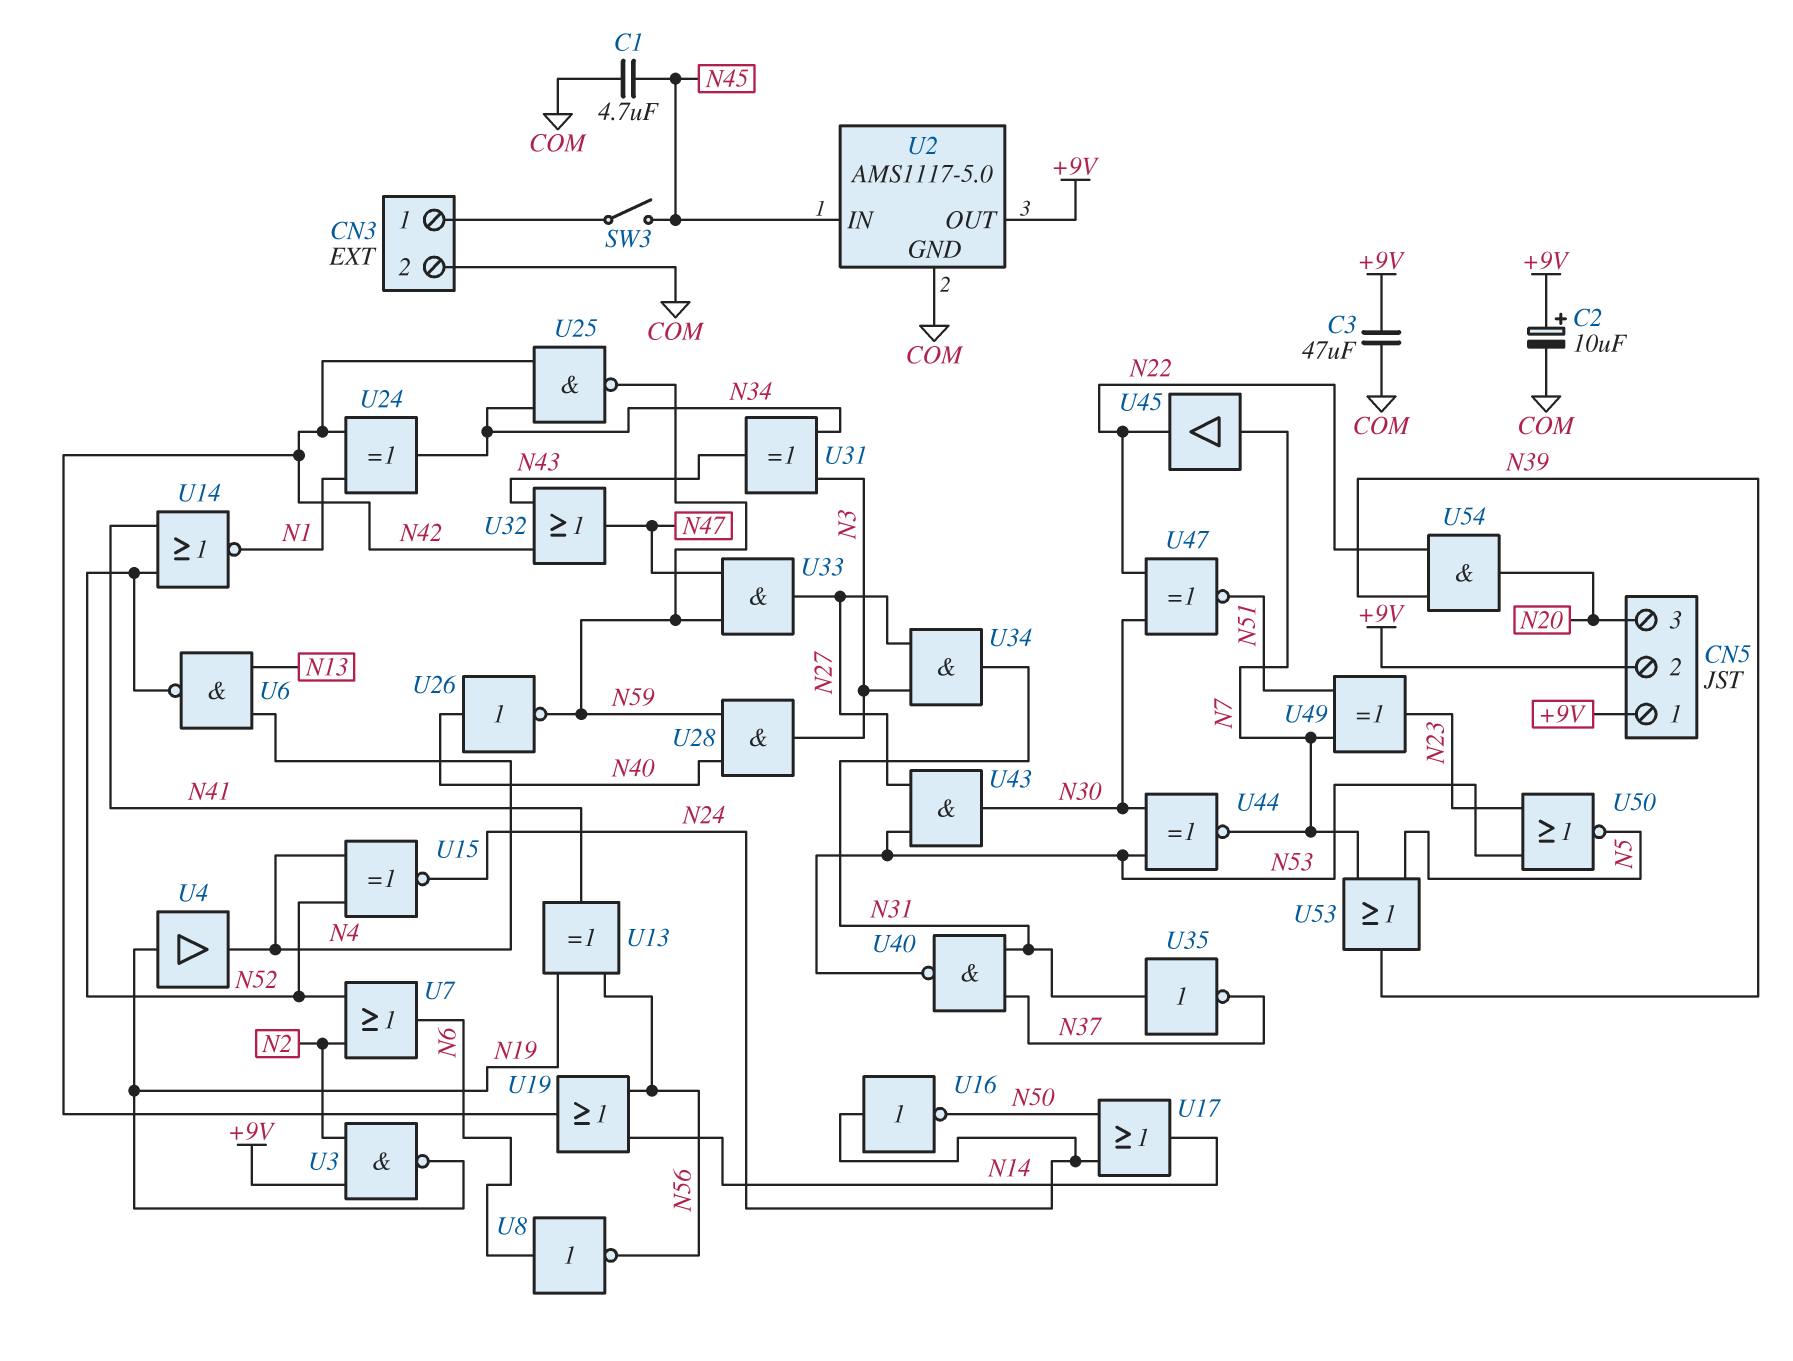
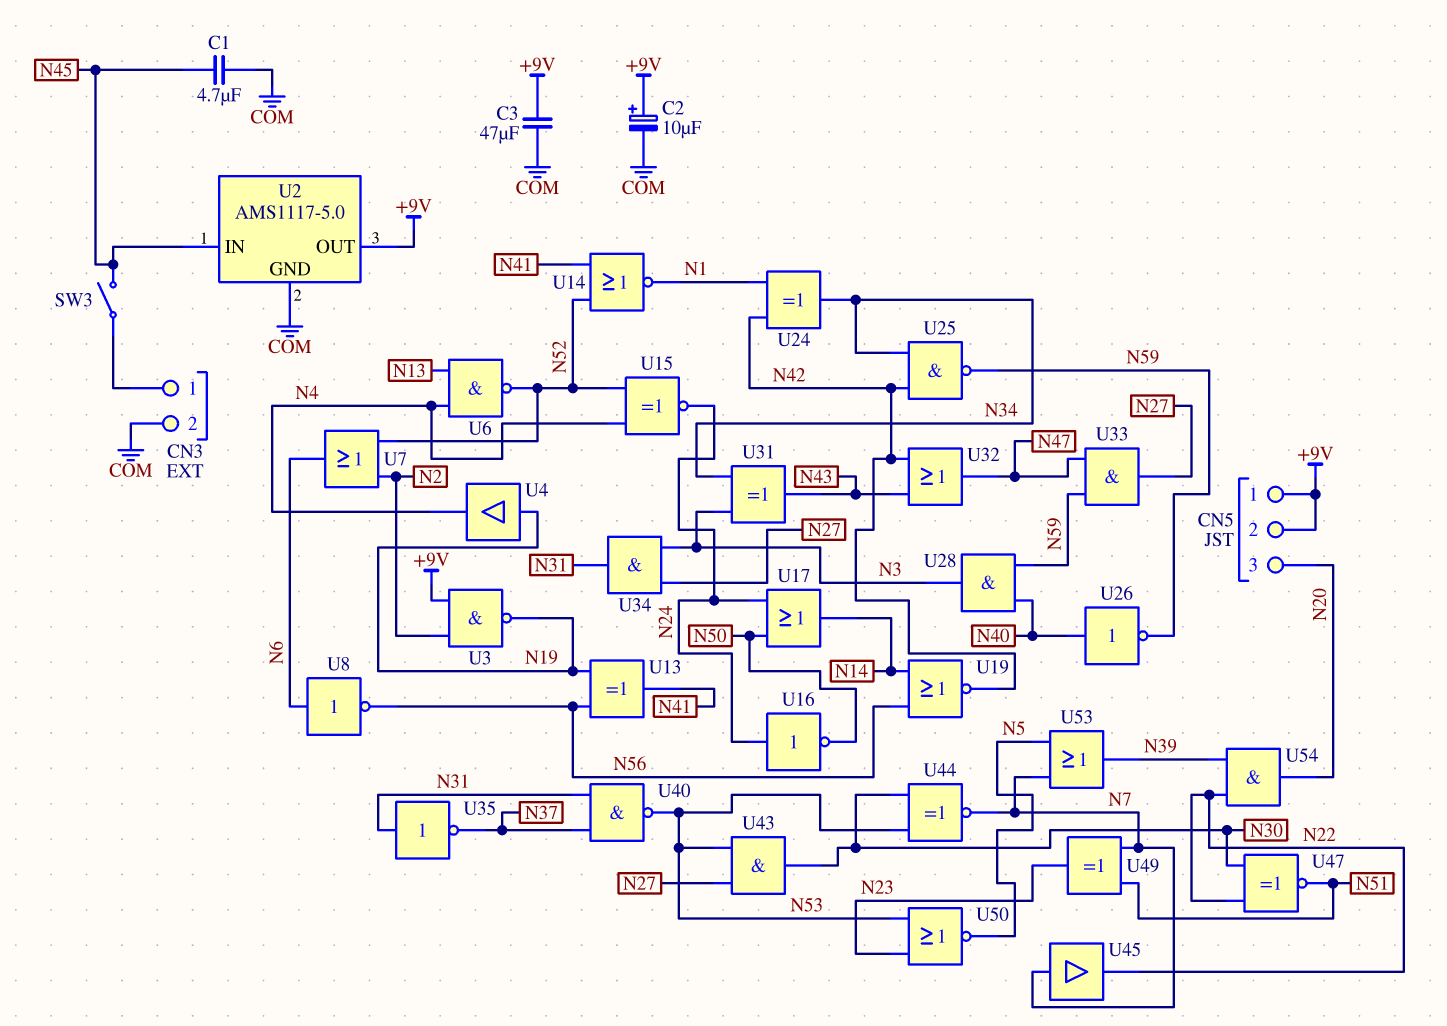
U19: OR (in N14, in N56, out N42) -> NOR (in N14, in N56, out N42)

